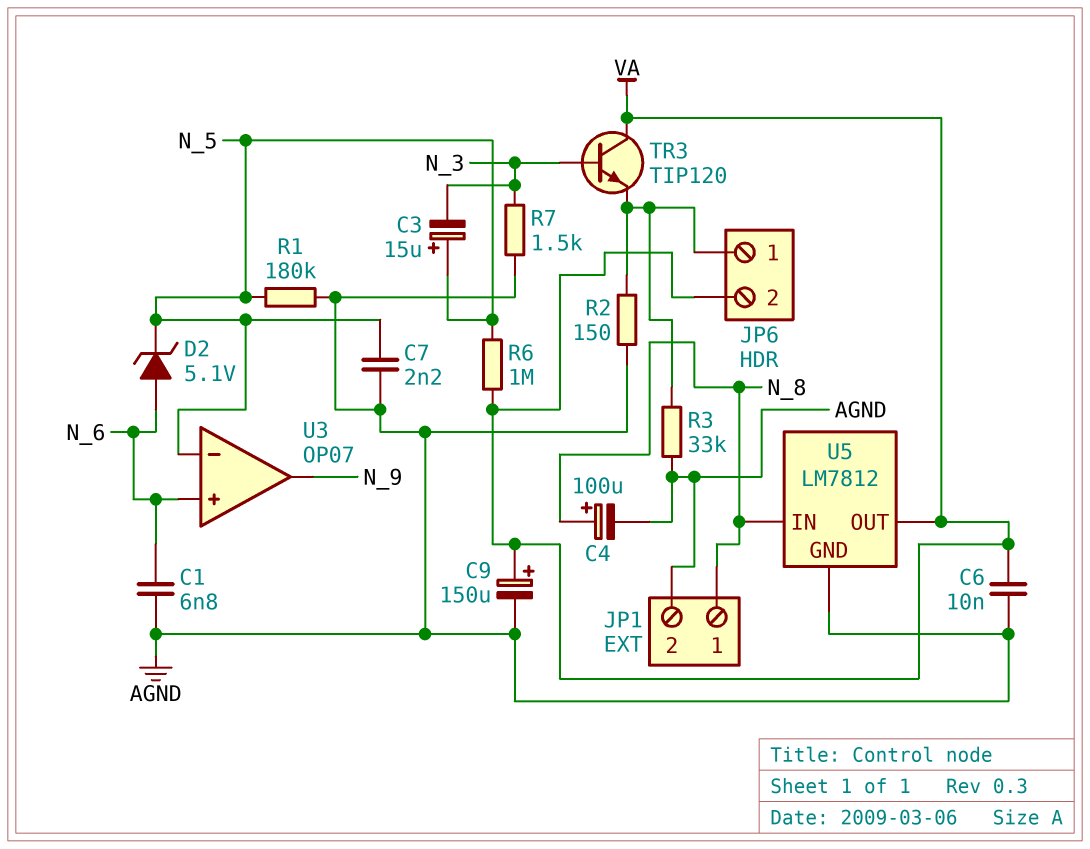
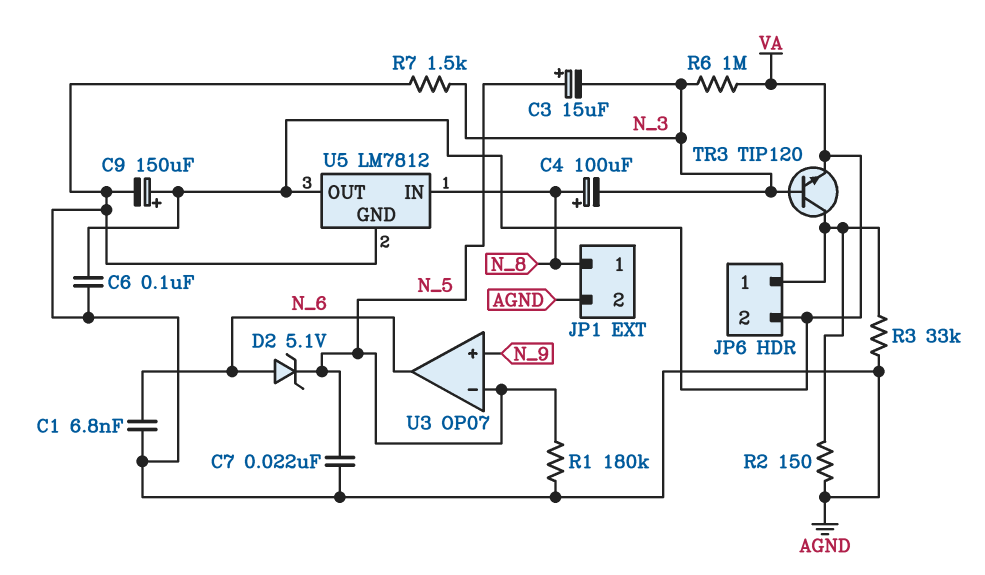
C4: 100uF (plus N_8, minus AGND) -> 100uF (plus N_8, minus N_3)
C6: 10nF (AGND, VA) -> 100nF (AGND, VA)
C7: 2.2nF (AGND, N_5) -> 22nF (AGND, N_5)
R6: 1M (N_5, VA) -> 1M (N_3, VA)
TR3: NPN TIP120 (B N_3, C VA, E JP6/1) -> NPN TIP120 (B N_3, C JP6/1, E VA)
U3 pin in+: N_6 -> N_9
U3 pin out: N_9 -> N_6

